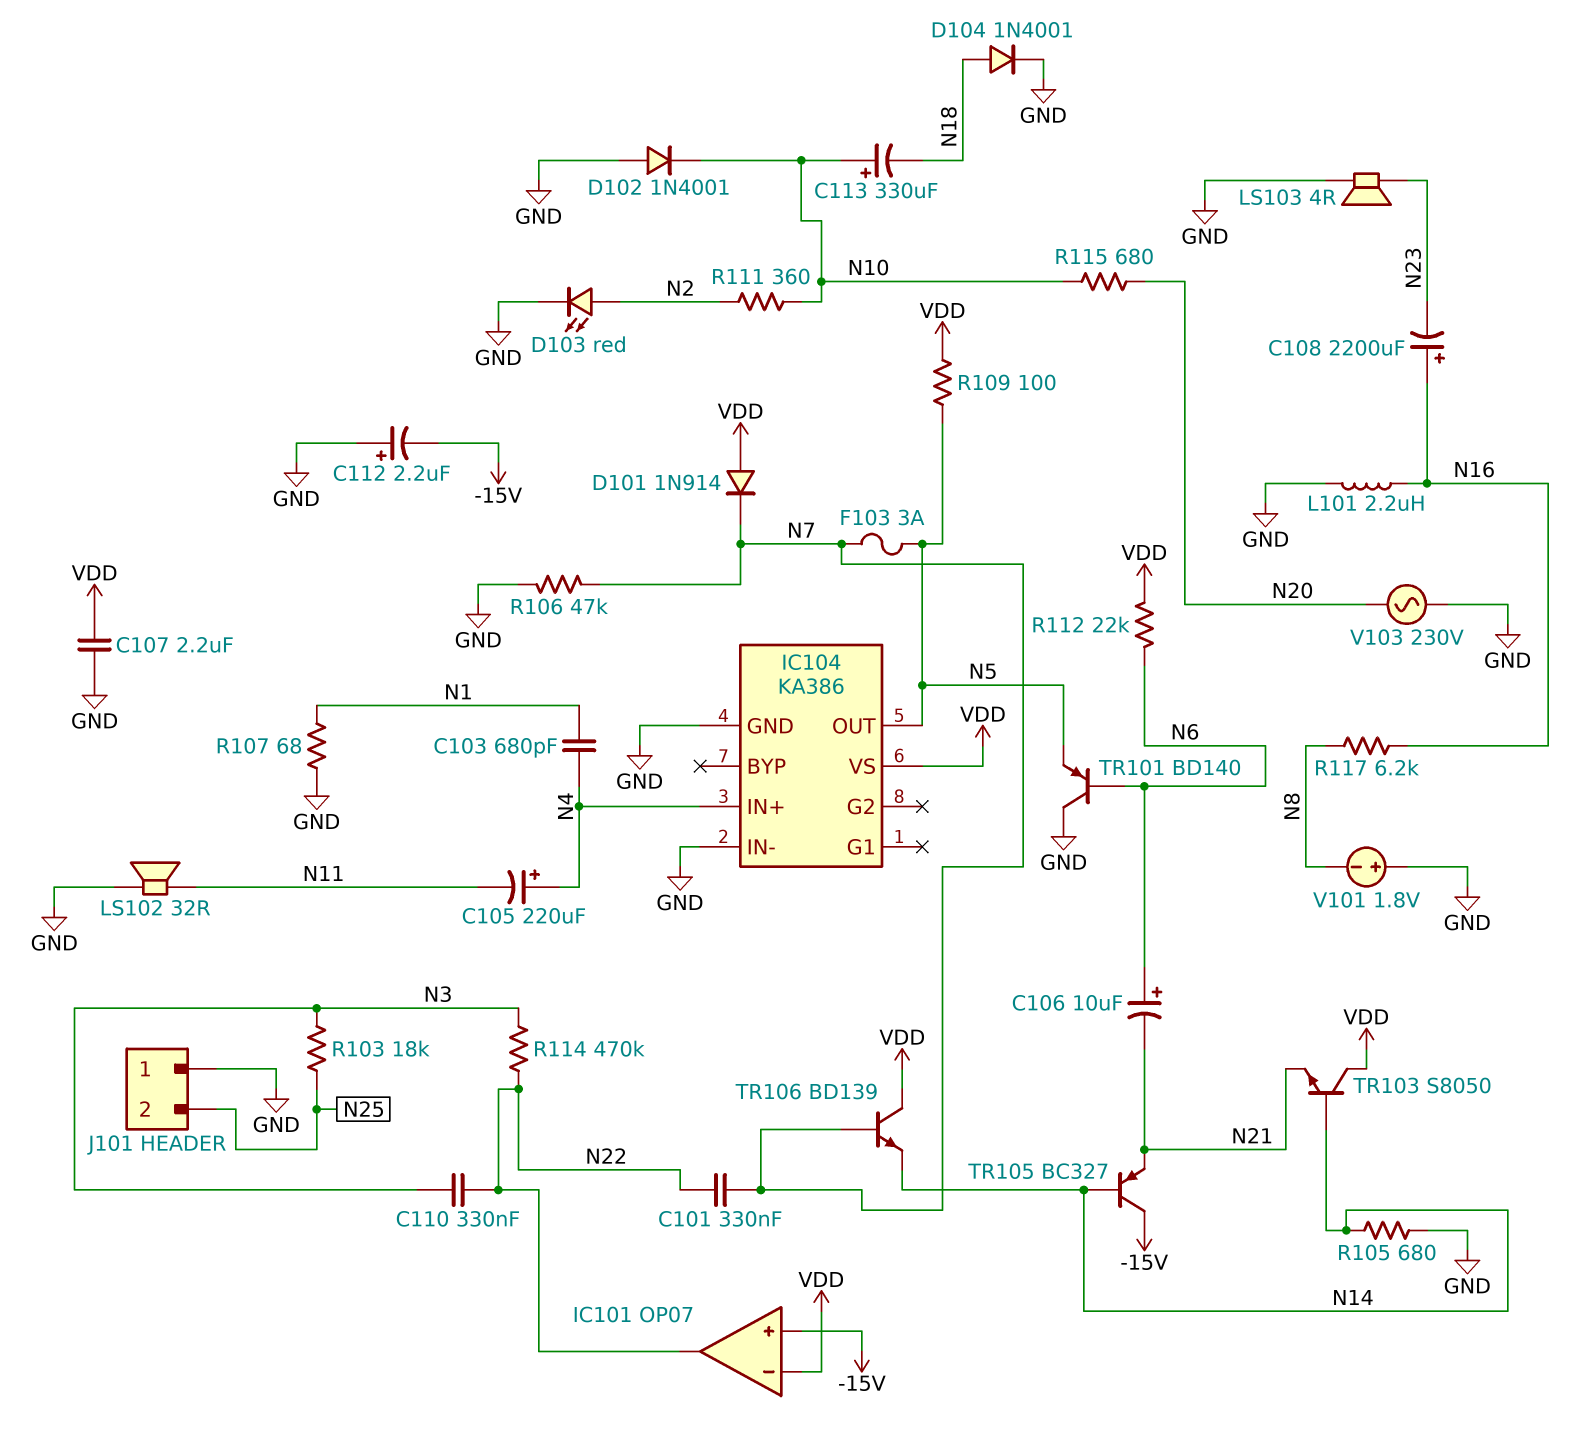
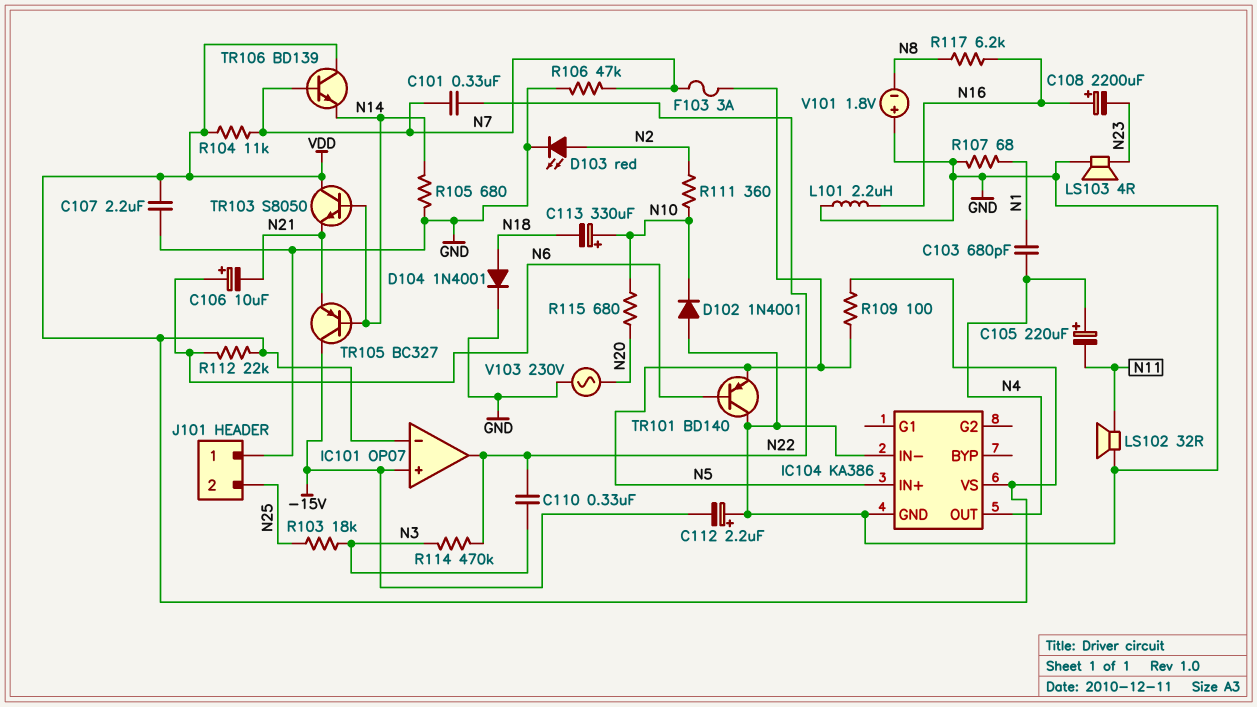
D101: diode 1N914 (A VDD, K N7) -> none
IC104 pin IN+: N4 -> N5
IC104 pin OUT: N5 -> N4
R104: none -> 11k (N7, VDD)

